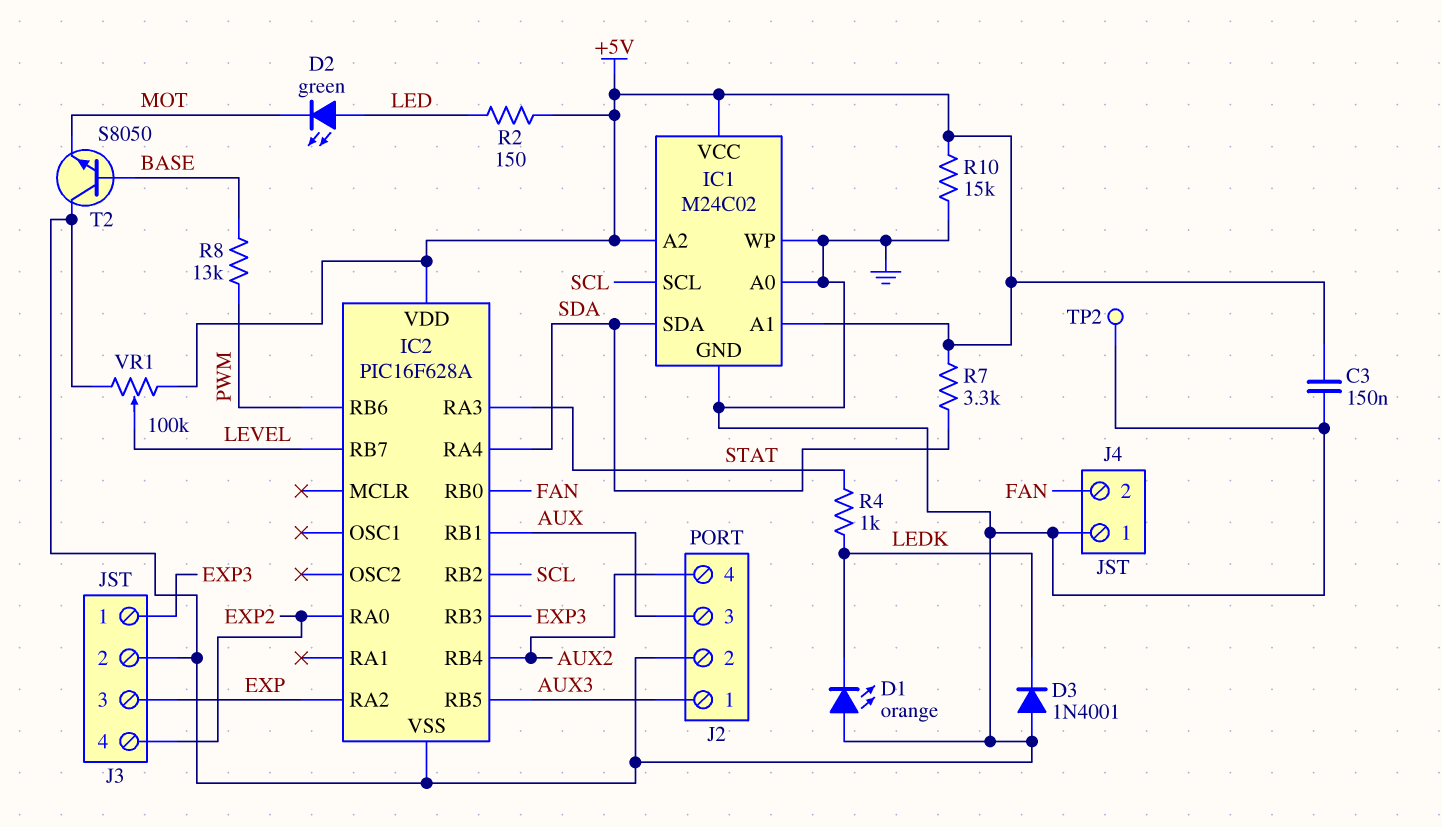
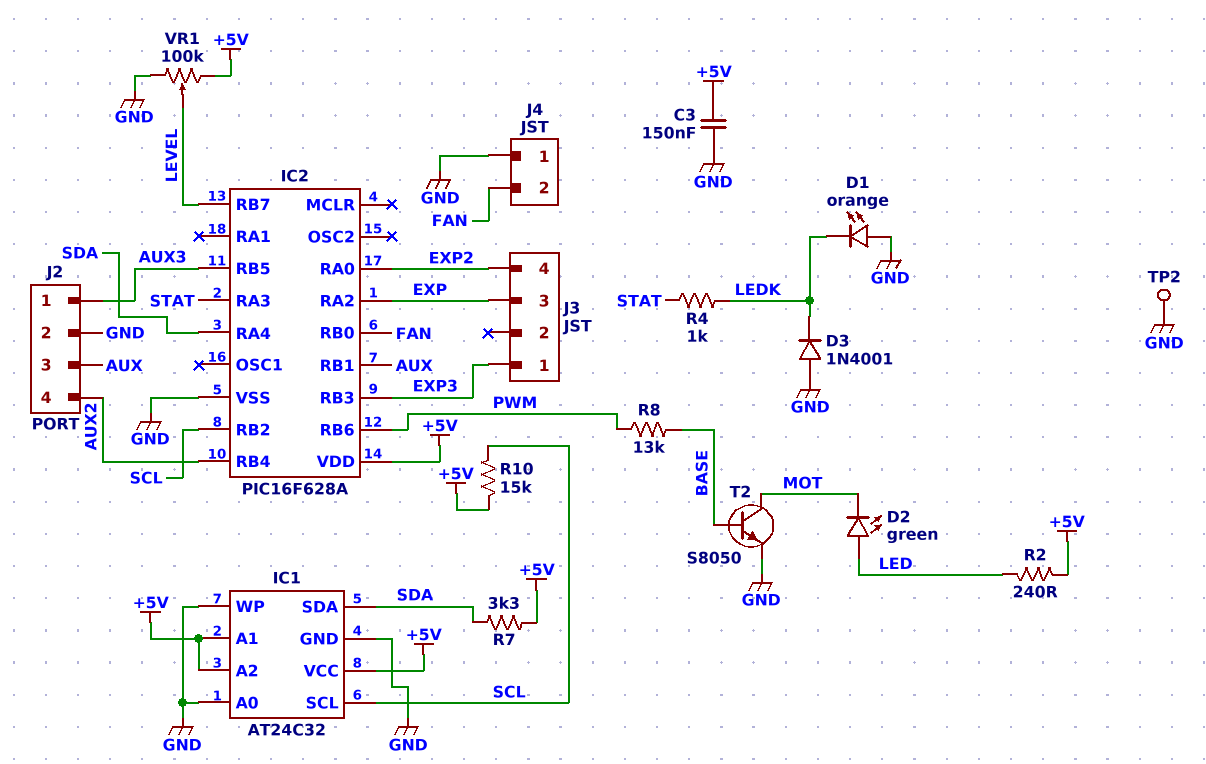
IC1: M24C02 -> AT24C32
J3 pin 2: GND -> none
R2: 150 (+5V, LED) -> 240 (+5V, LED)
R10: 15k (+5V, GND) -> 15k (+5V, SCL)
T2: NPN S8050 (B BASE, C GND, E MOT) -> NPN S8050 (B BASE, C MOT, E GND)

